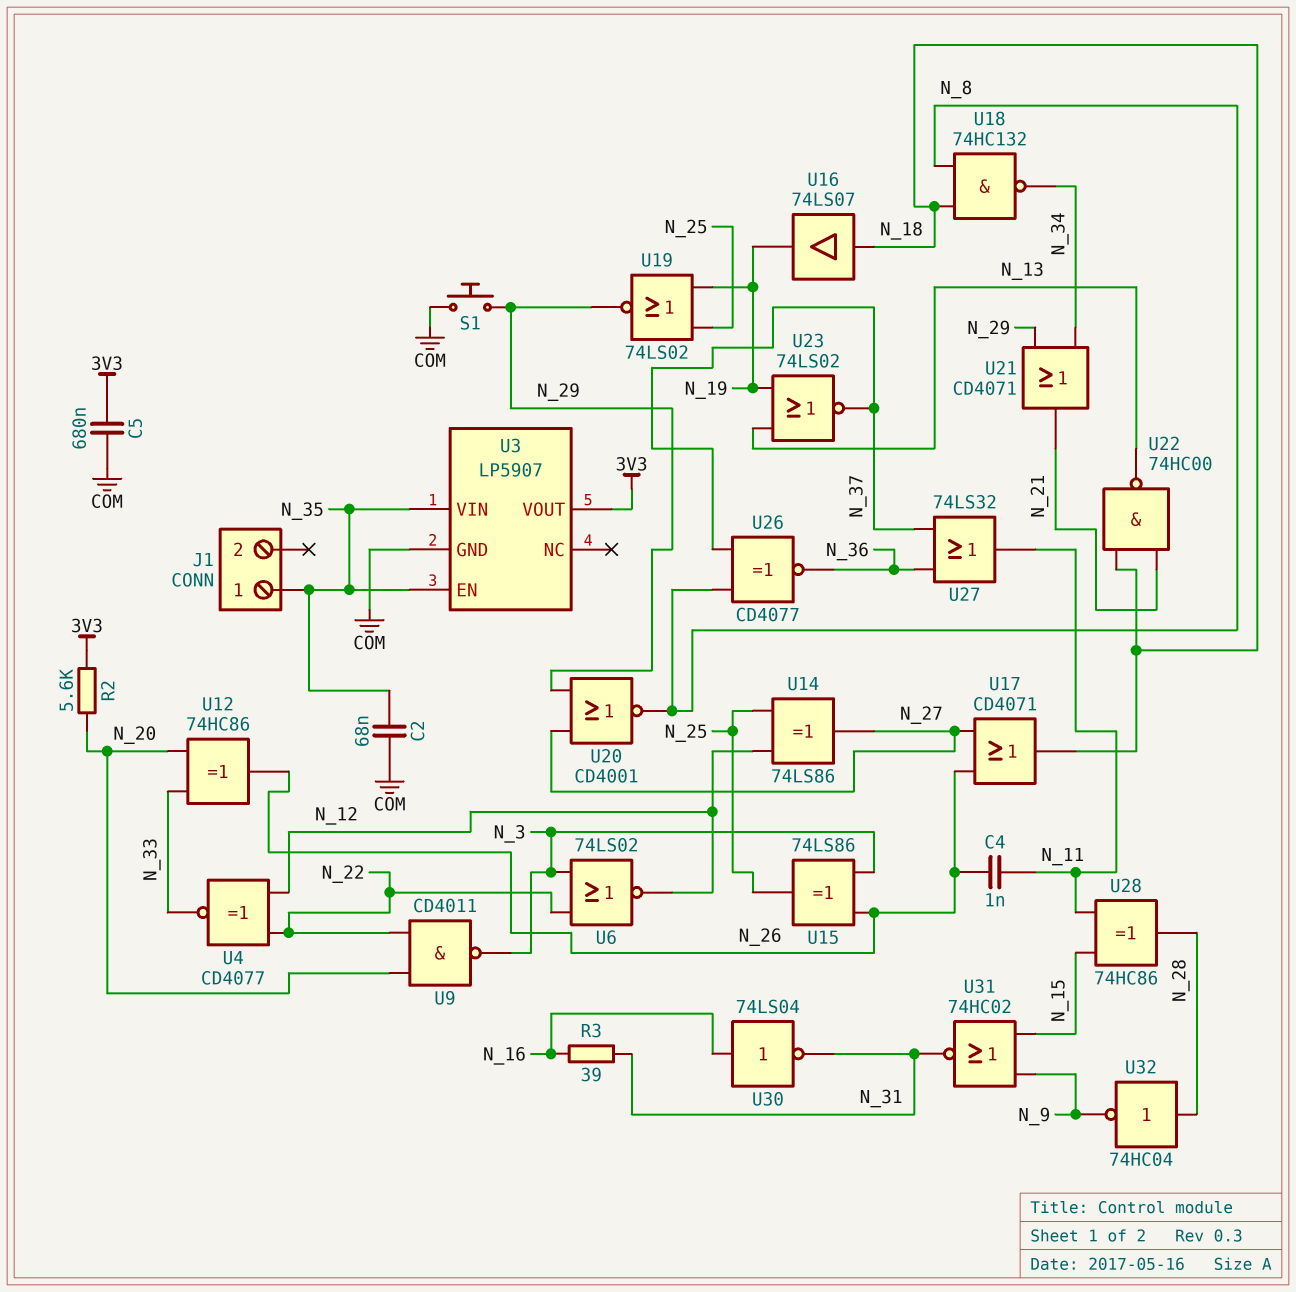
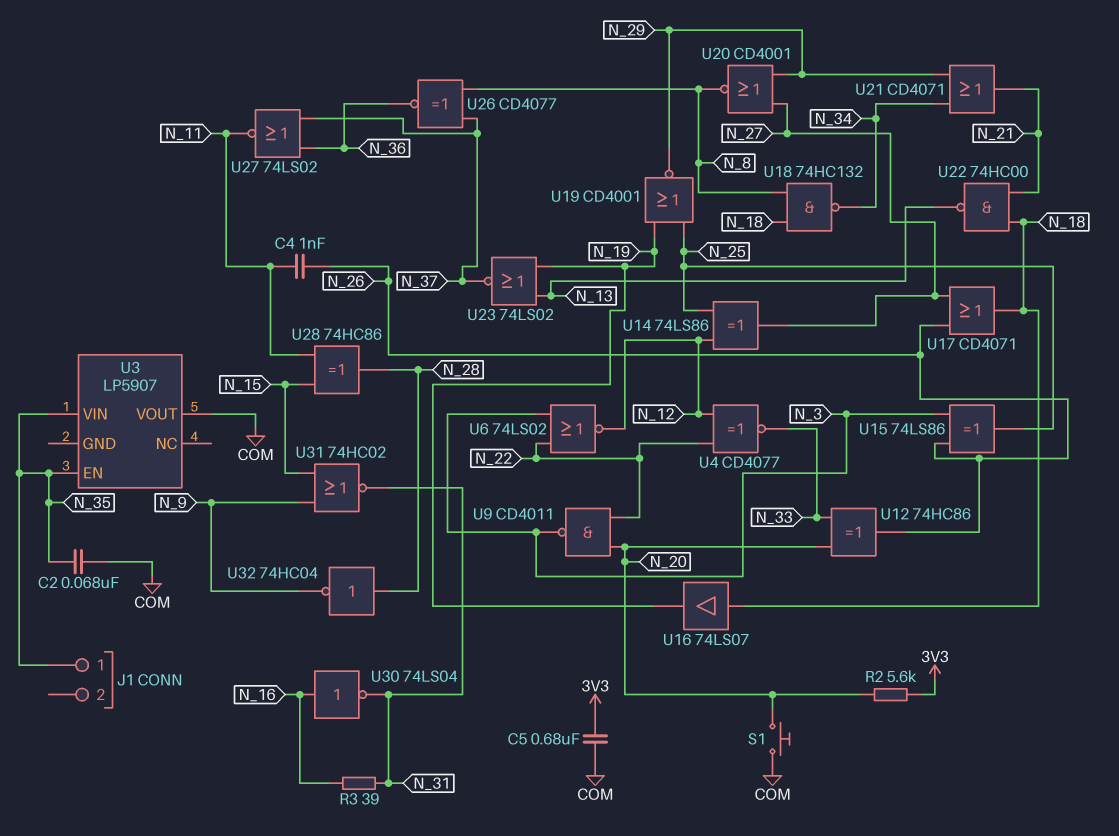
S1: button (COM, N_29) -> button (COM, N_20)
U3 pin GND: COM -> none
U3 pin VOUT: 3V3 -> COM
U19: NOR 74LS02 (in N_19, in N_25, out N_29) -> NOR CD4001 (in N_19, in N_25, out N_29)
U27: OR 74LS32 (in N_36, in N_37, out N_11) -> NOR 74LS02 (in N_36, in N_37, out N_11)

